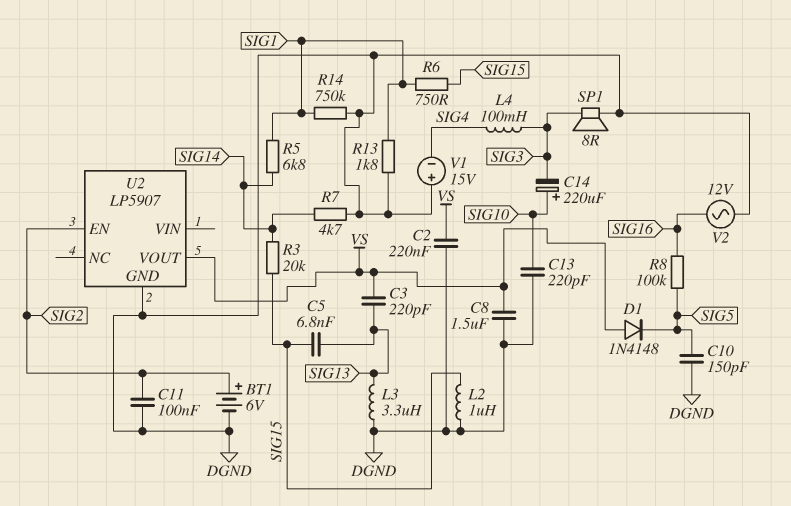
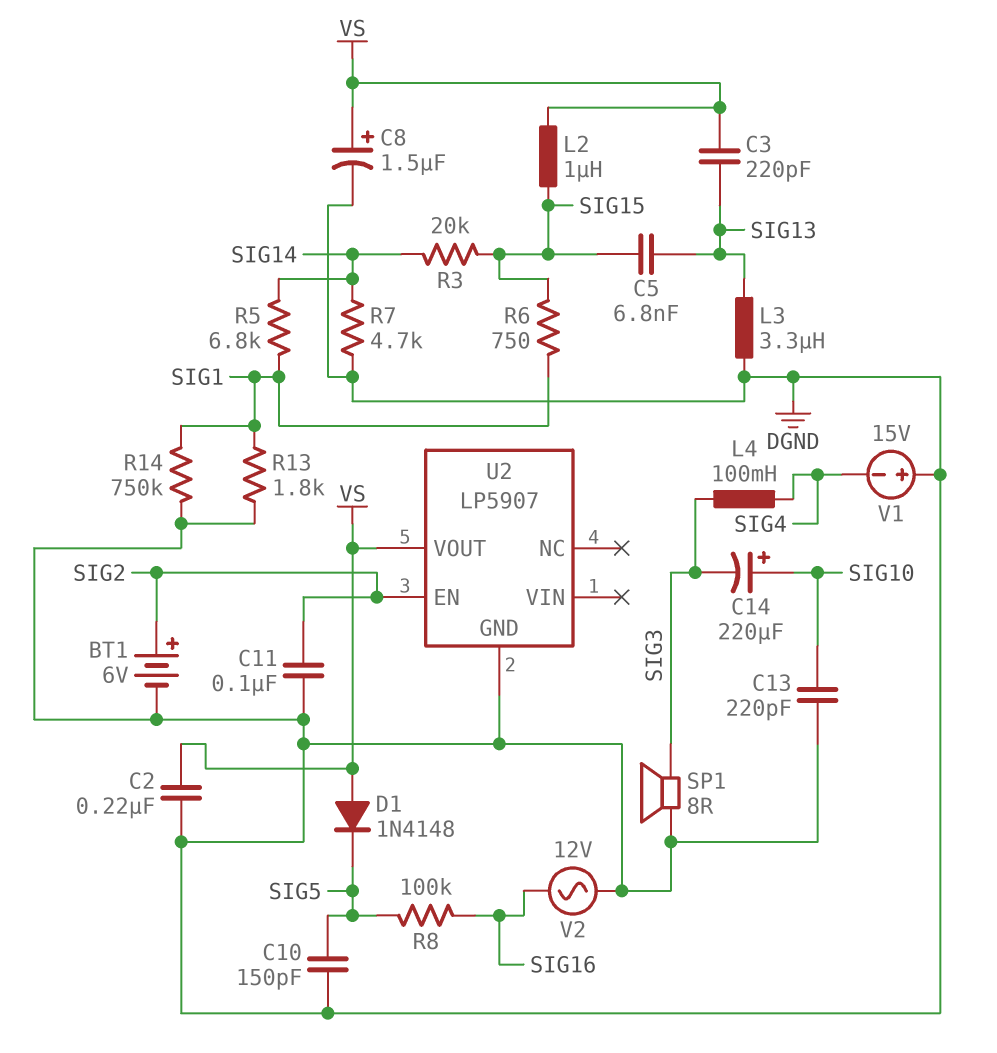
C8: 1.5uF (DGND, VS) -> 1.5uF (plus VS, minus DGND)
L2: 1uH (DGND, SIG15) -> 1uH (SIG15, VS)

